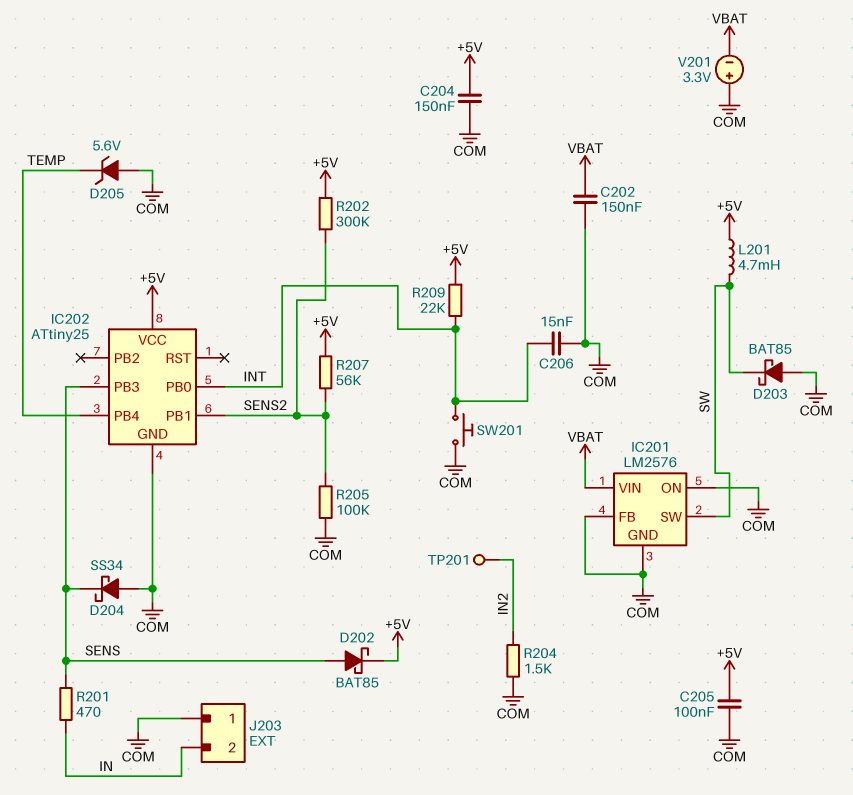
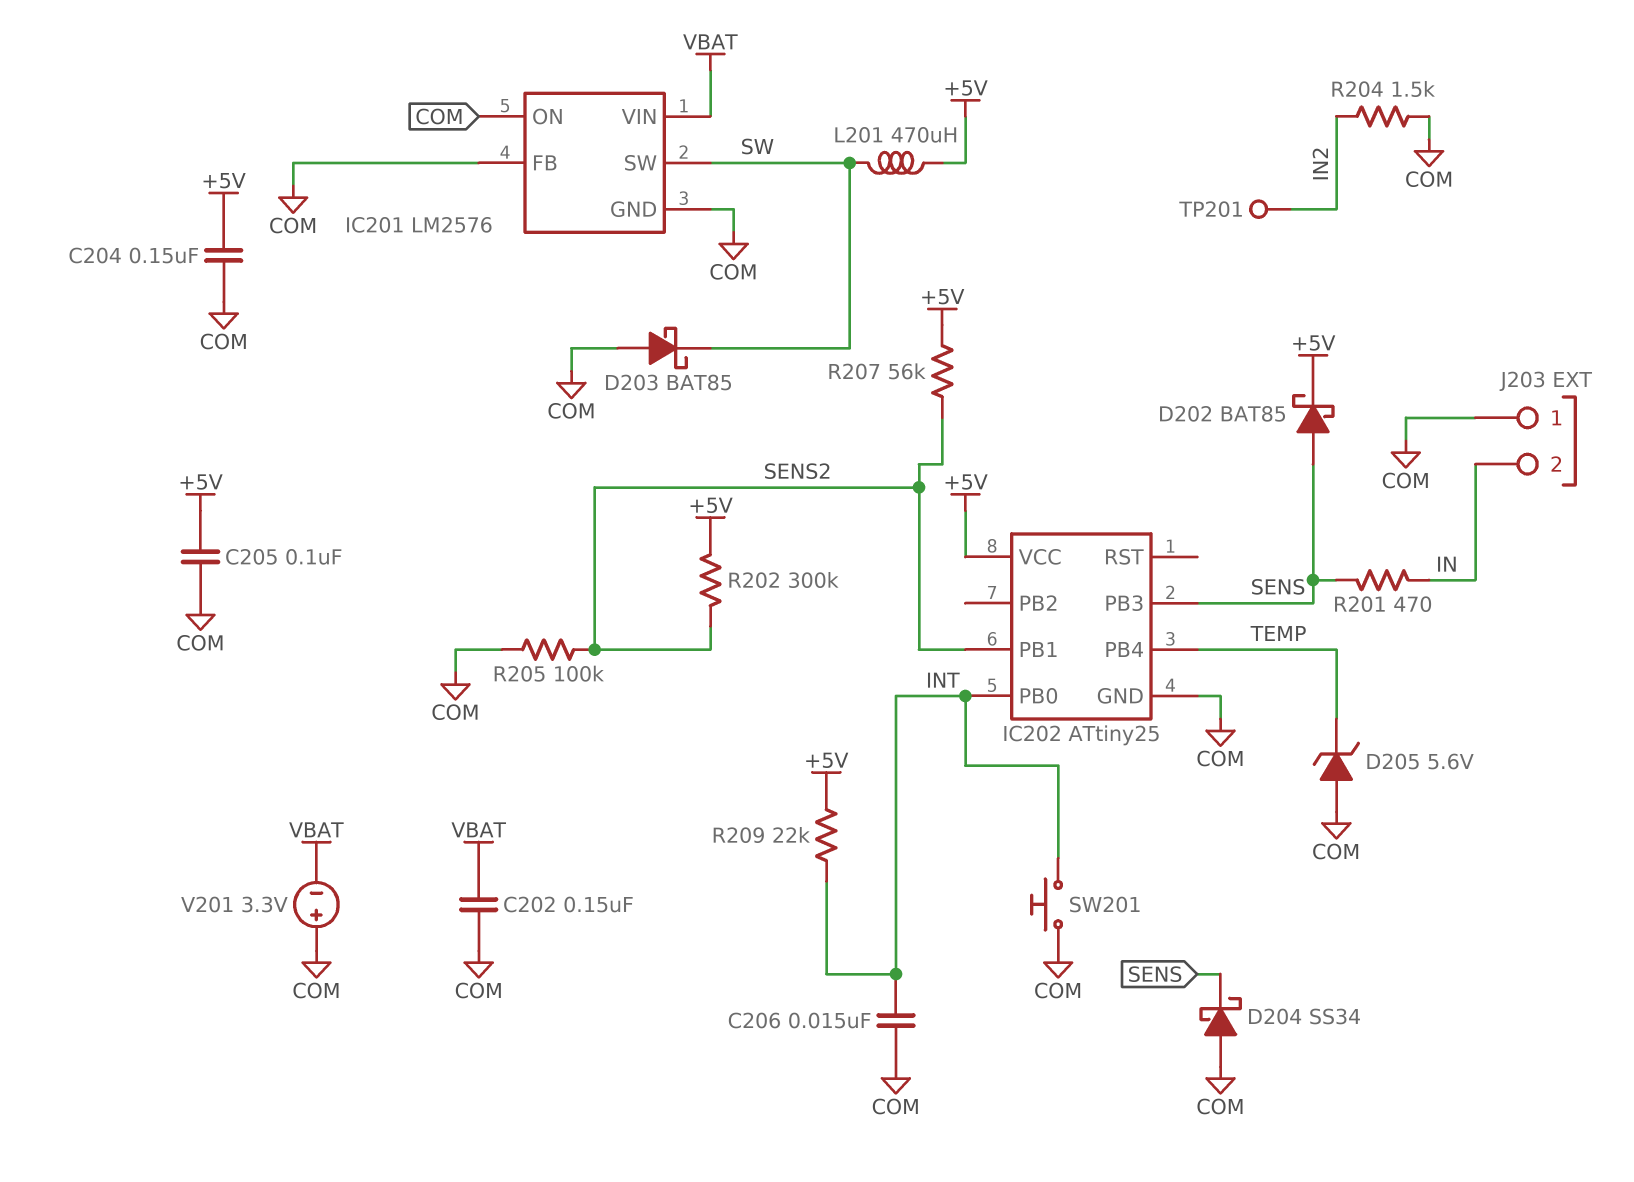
L201: 4.7mH (+5V, SW) -> 470uH (+5V, SW)

